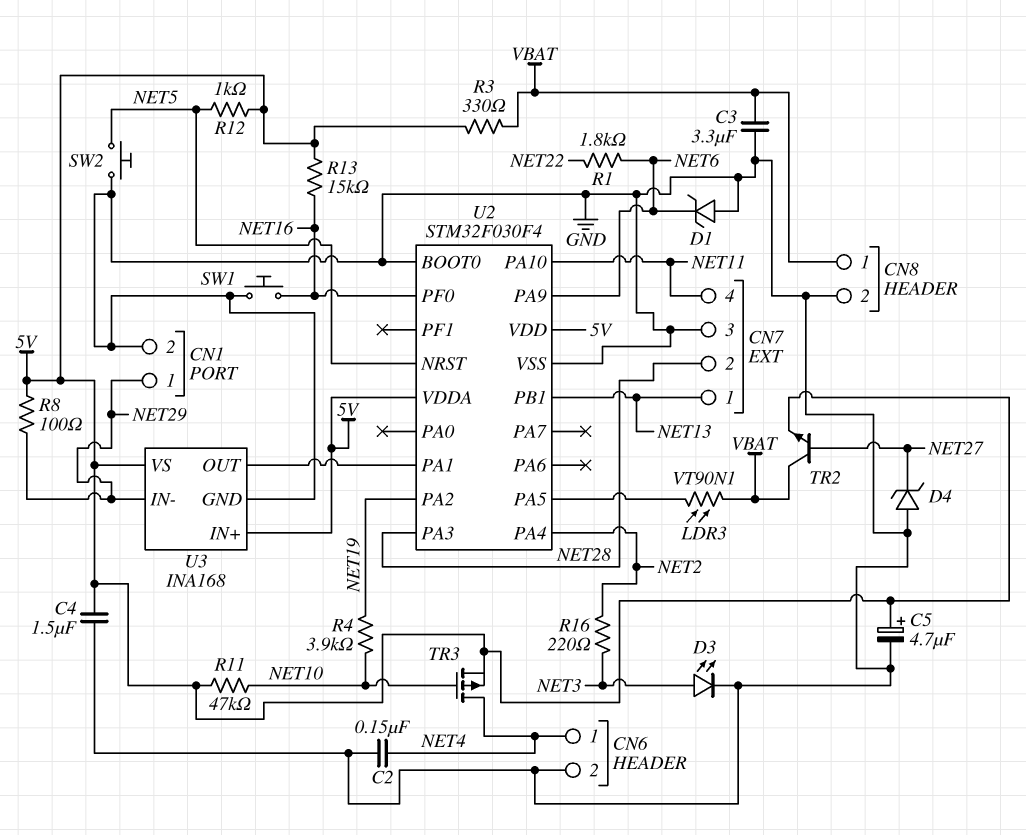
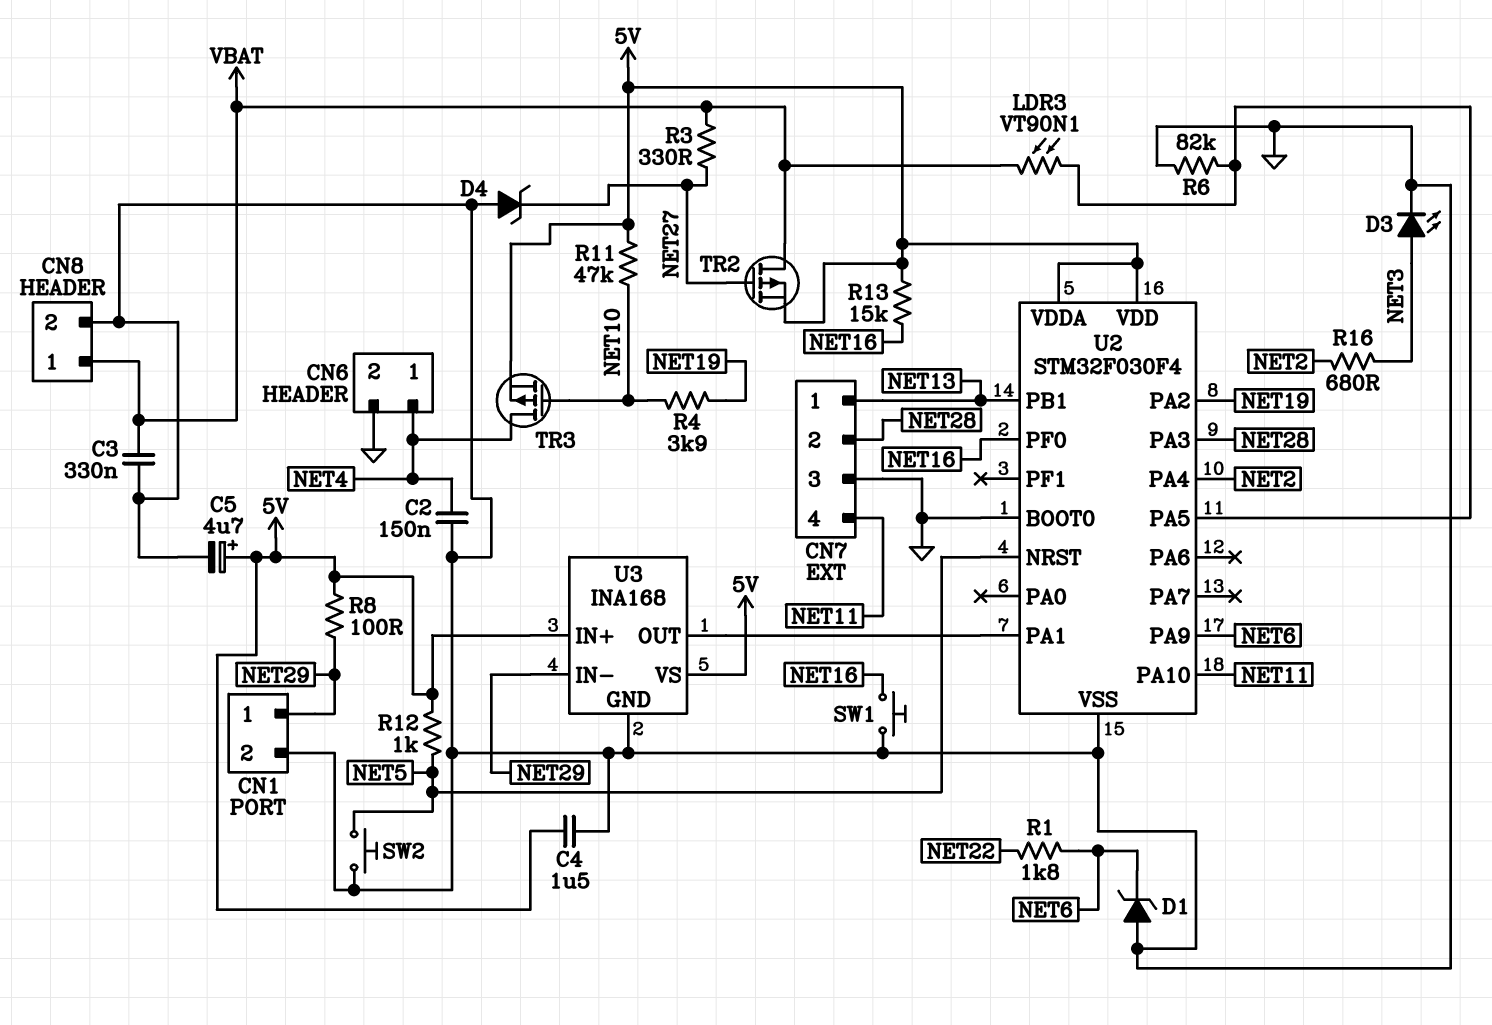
C3: 3.3uF (GND, VBAT) -> 330nF (GND, VBAT)
R3: 330 (5V, VBAT) -> 330 (NET27, VBAT)
R6: none -> 82k (GND, U2/PA5)
R16: 220 (NET2, NET3) -> 680 (NET2, NET3)
TR2: NPN (B NET27, C VBAT, E 5V) -> PMOS (G NET27, D VBAT, S 5V)

